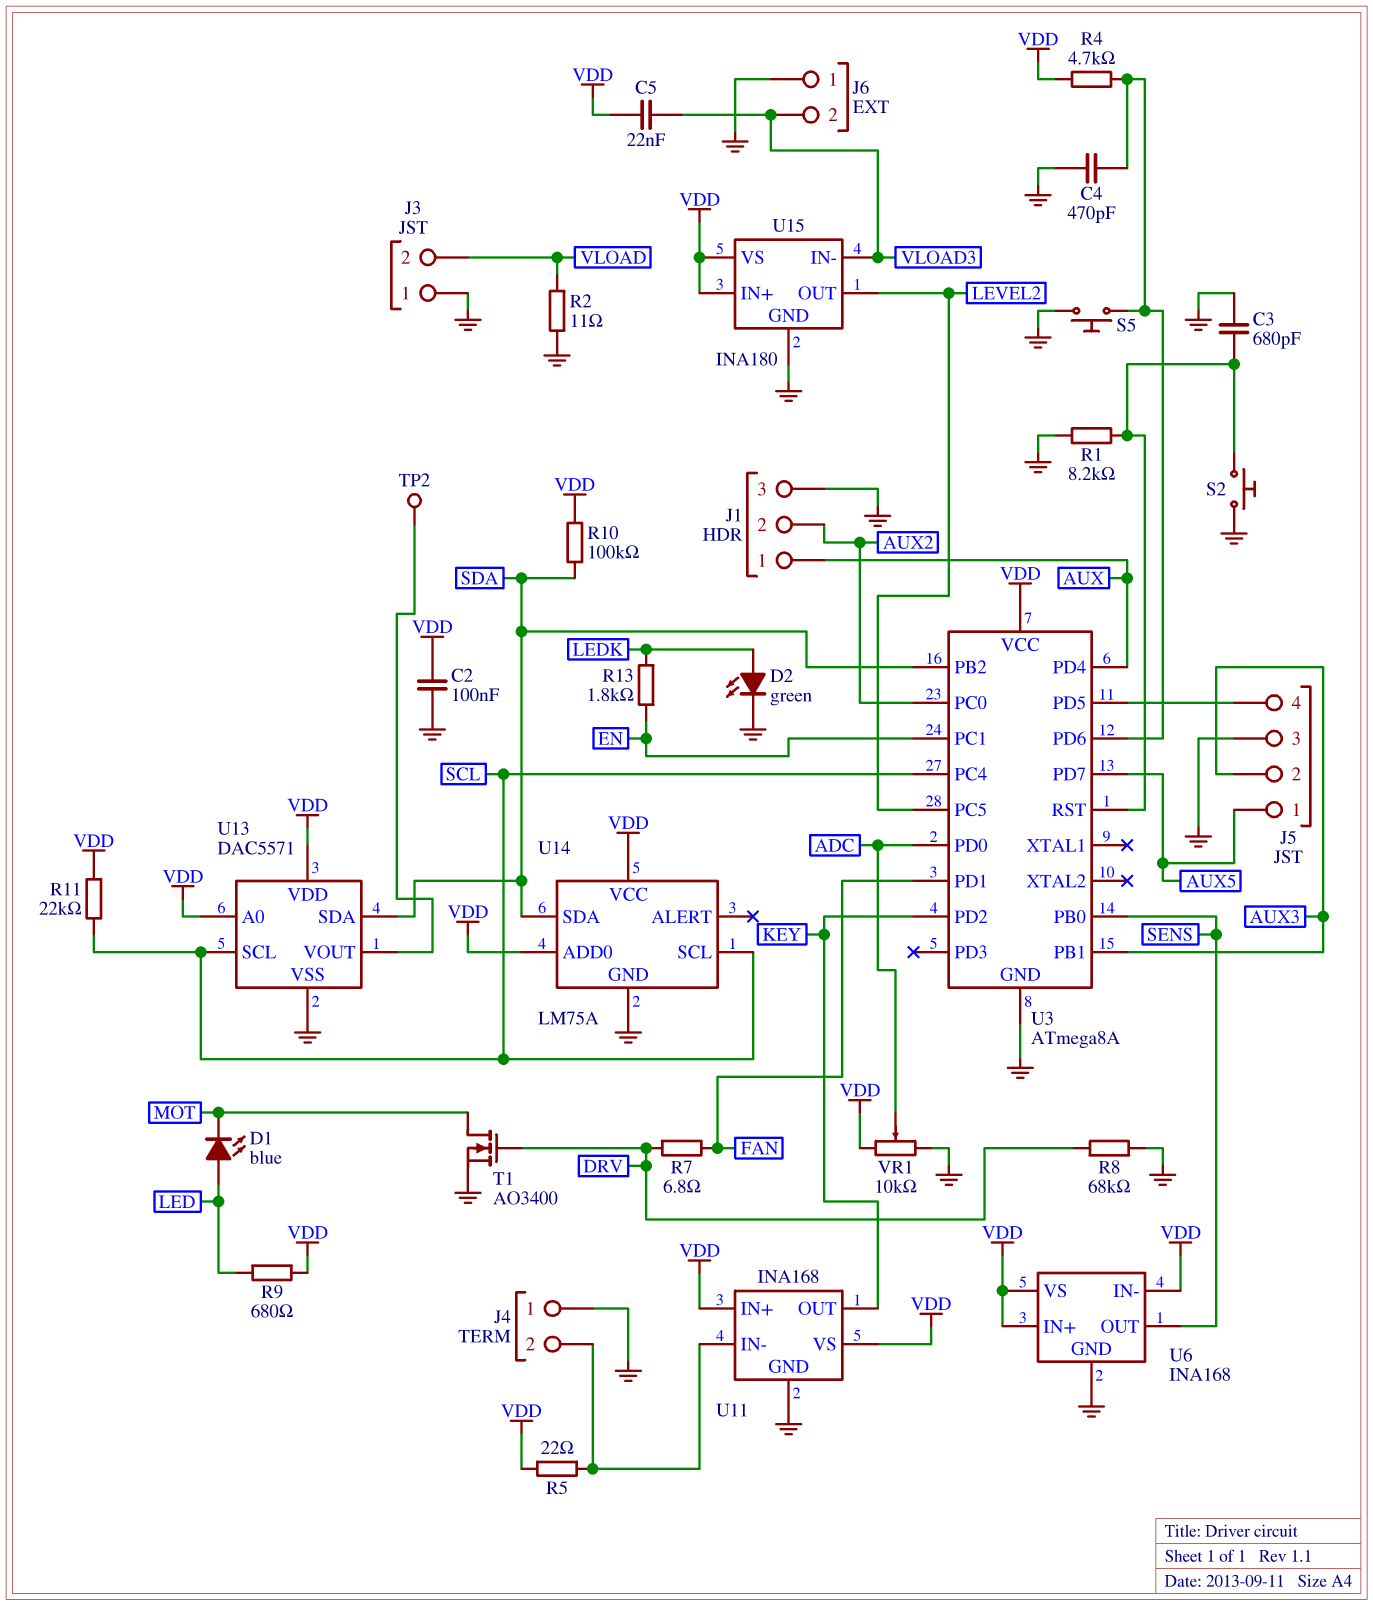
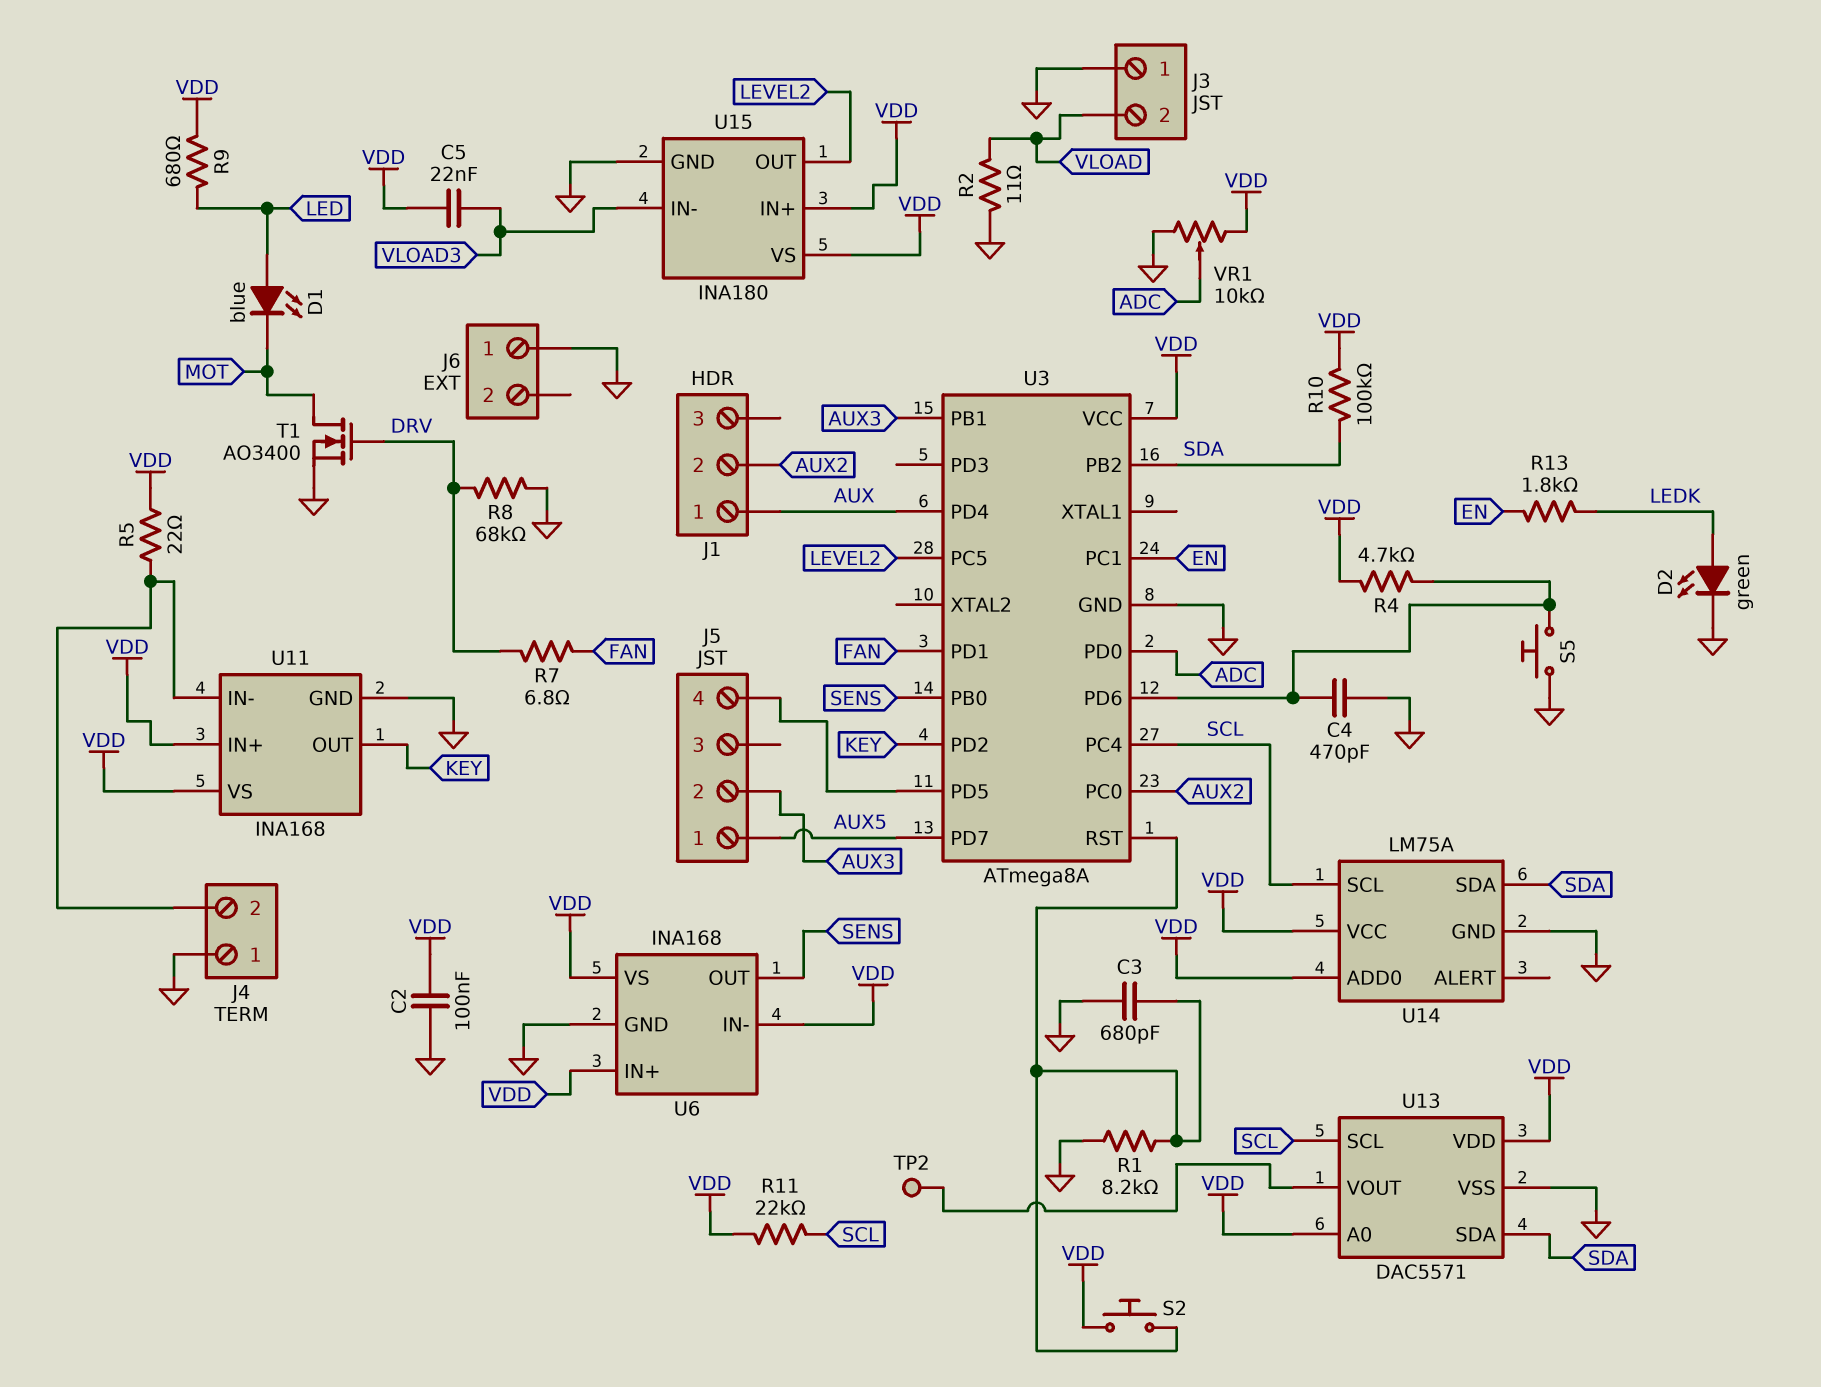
J1 pin 3: GND -> none
J5 pin 3: GND -> none
J6 pin 2: VLOAD3 -> none
S2: button (GND, U3/RST) -> button (U3/RST, VDD)

